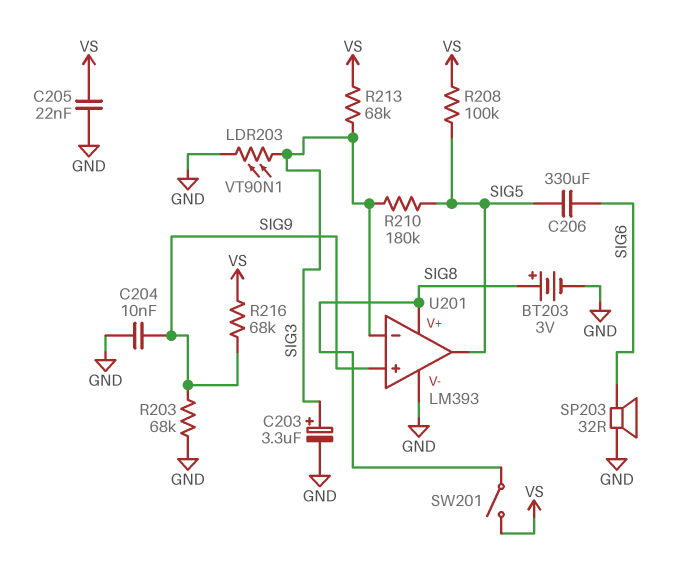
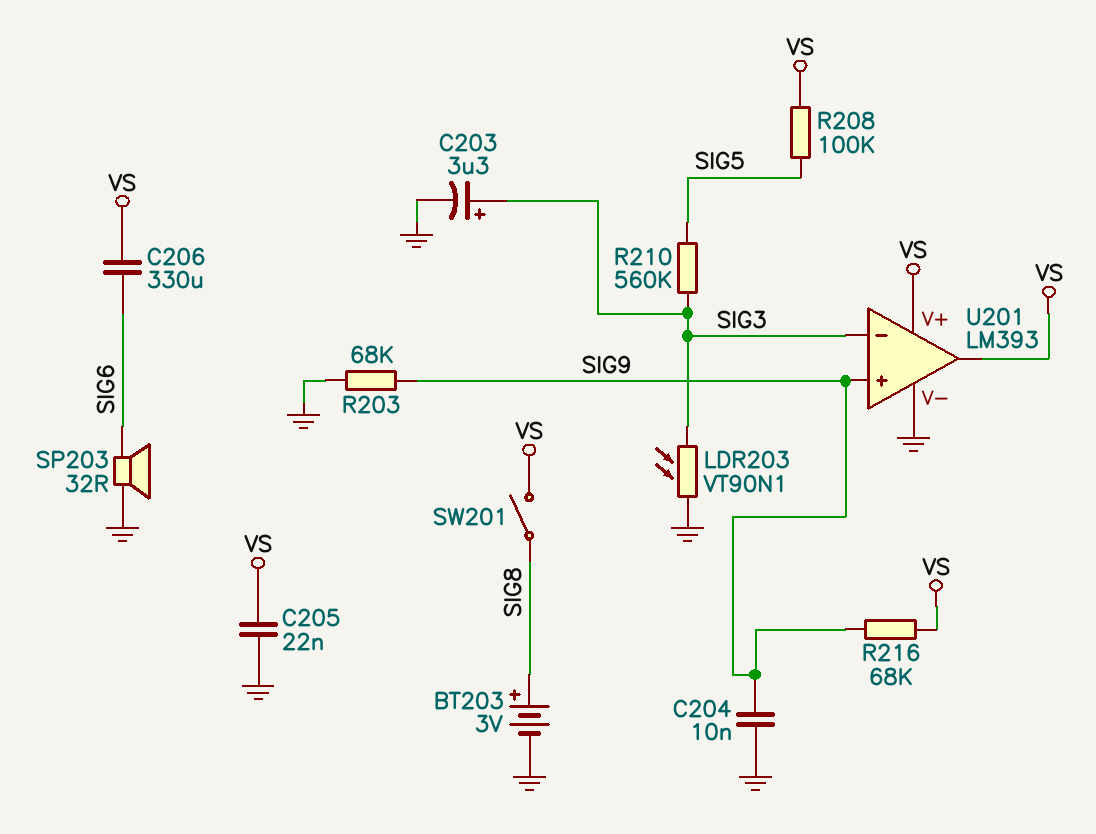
C206: 330uF (SIG5, SIG6) -> 330uF (SIG6, VS)
R210: 180k (SIG3, SIG5) -> 560k (SIG3, SIG5)
R213: 68k (SIG3, VS) -> none
U201 pin V+: SIG8 -> VS
U201 pin out: SIG5 -> VS

